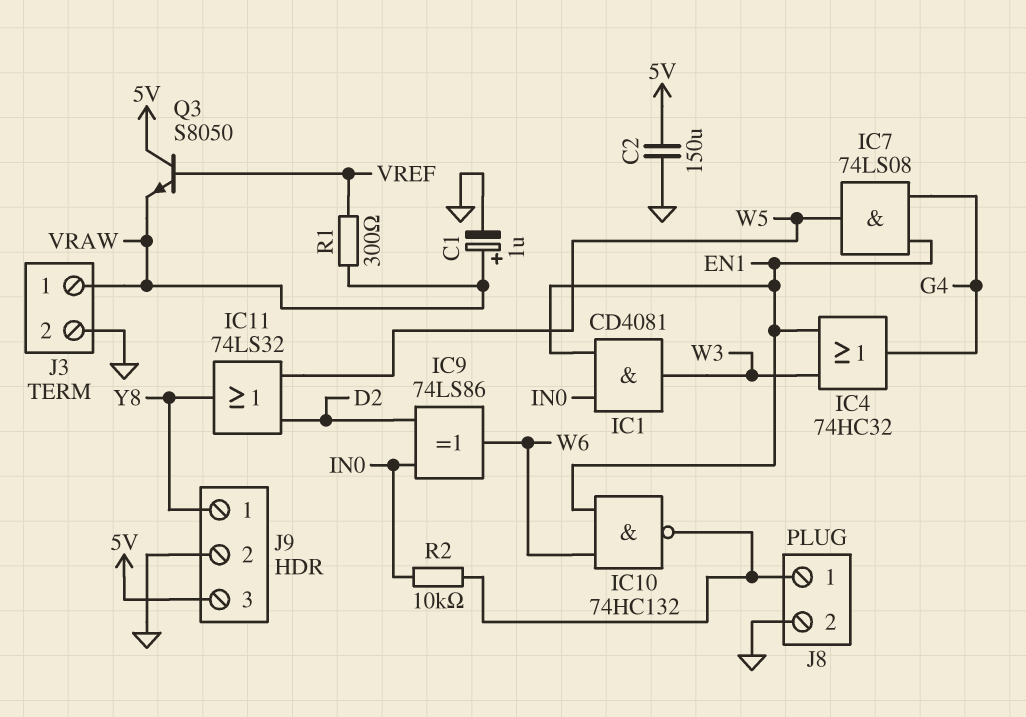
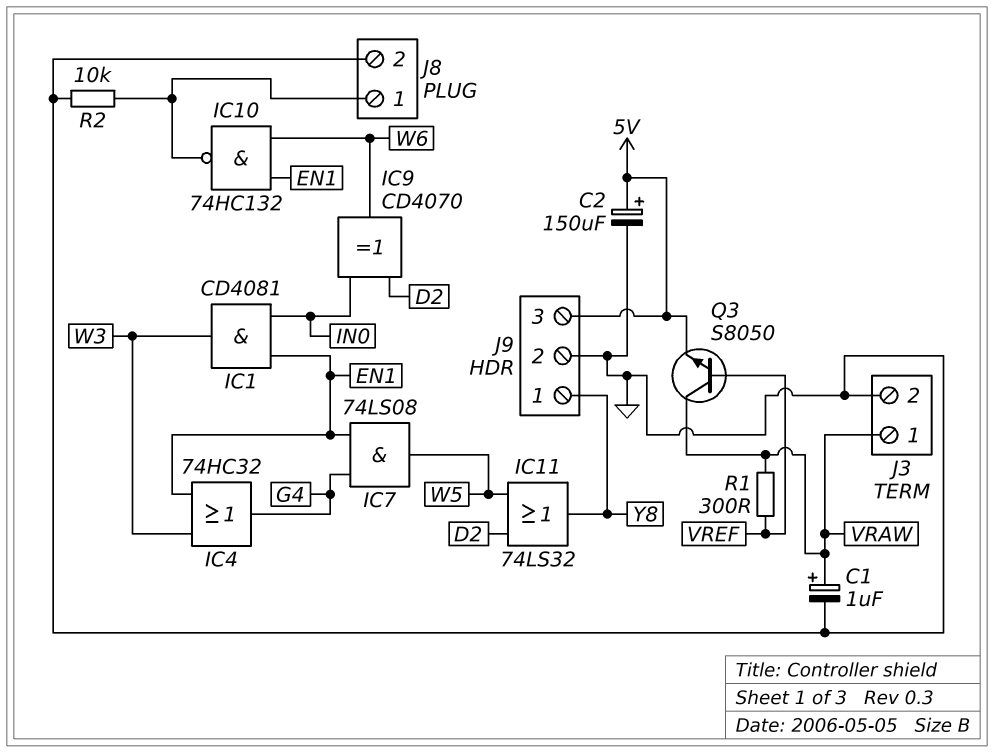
C2: 150uF (5V, GND) -> 150uF (plus 5V, minus GND)
IC9: XOR 74LS86 (in D2, in IN0, out W6) -> XOR CD4070 (in D2, in IN0, out W6)
Q3: NPN S8050 (B VREF, C 5V, E VRAW) -> NPN S8050 (B VREF, C VRAW, E 5V)
R2: 10k (IN0, J8/1) -> 10k (GND, J8/1)

